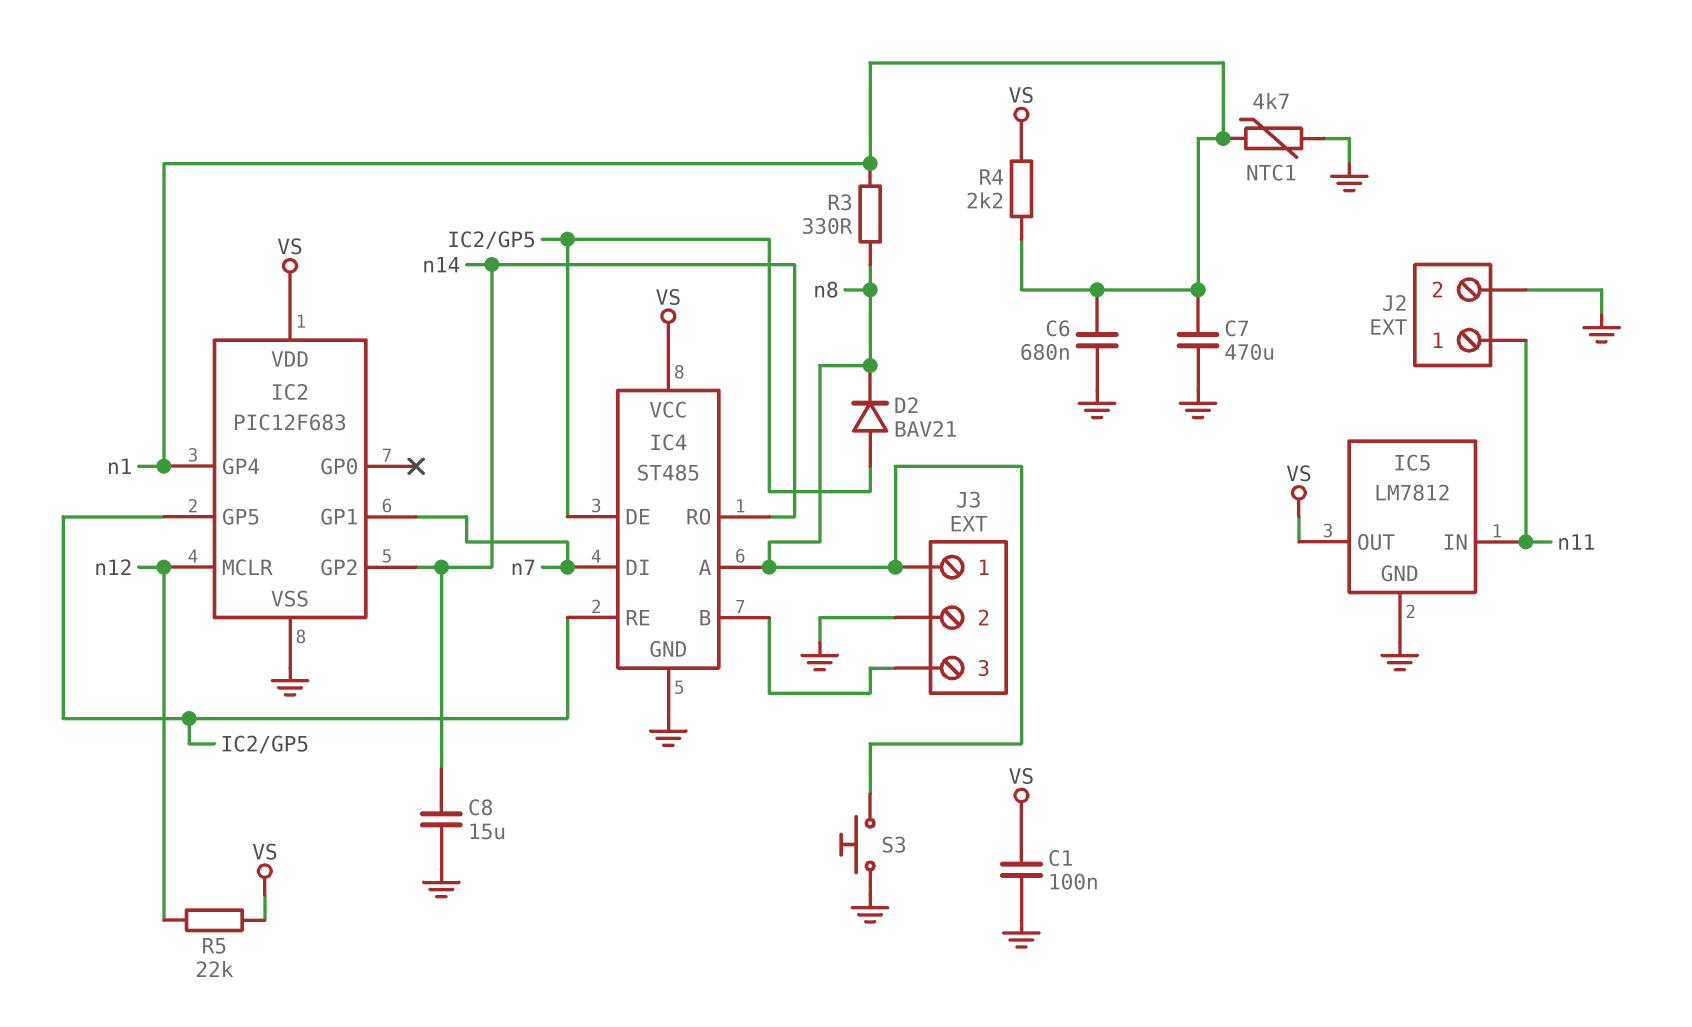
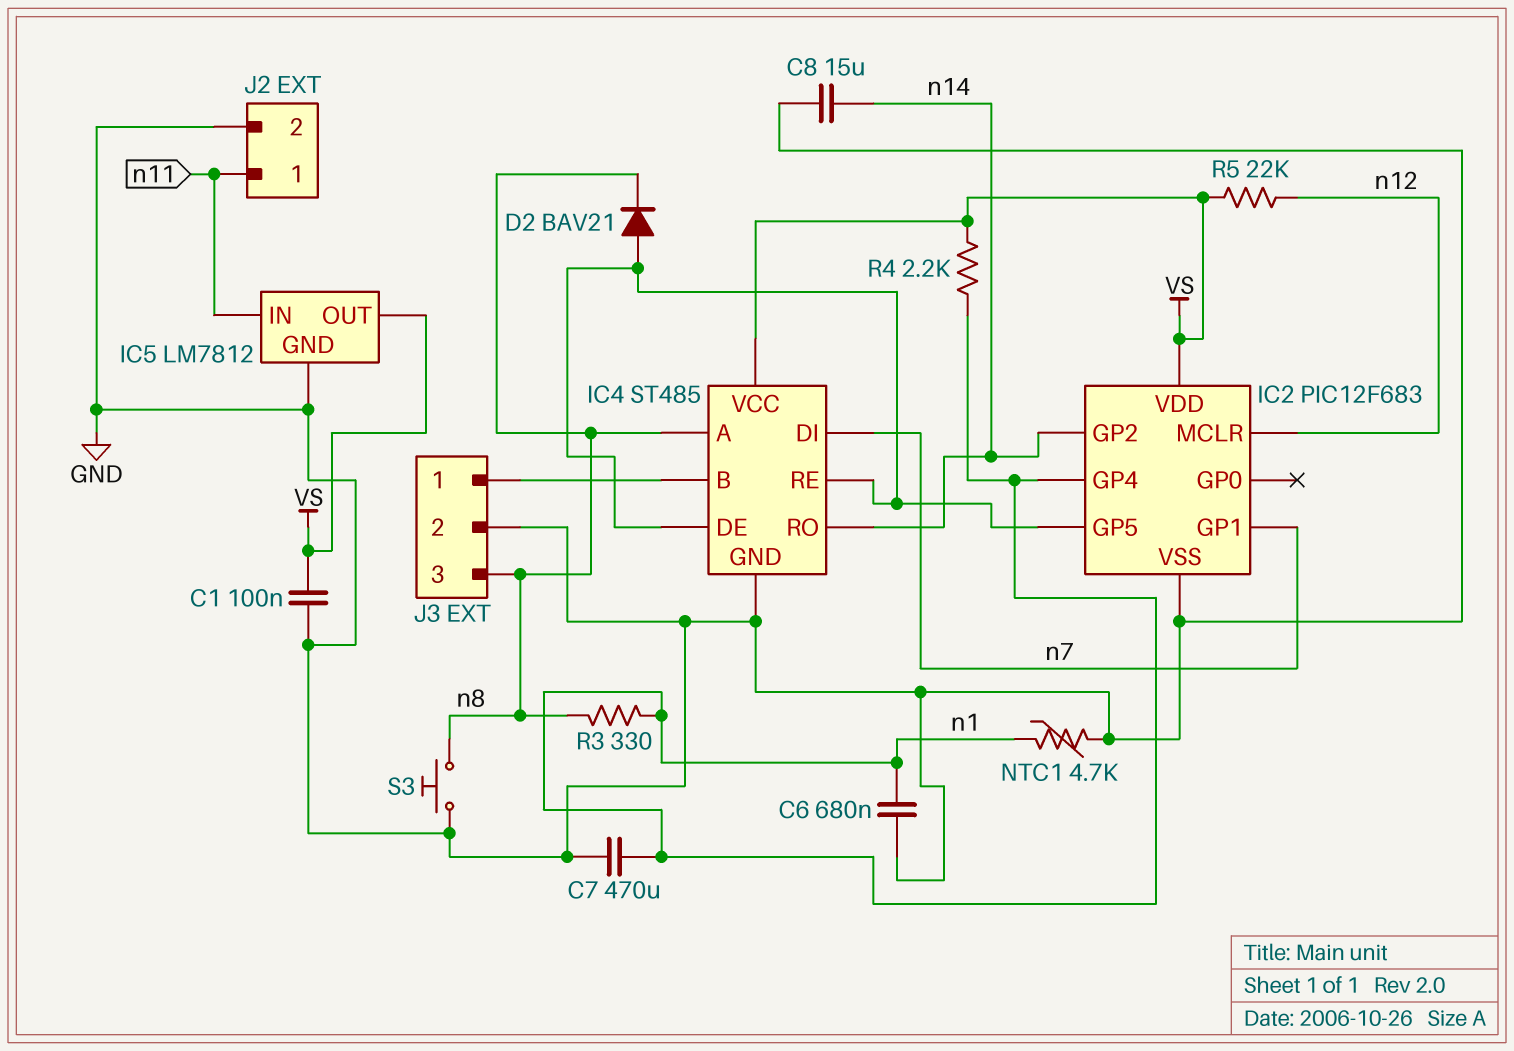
J3 pin 1: n8 -> IC4/B
J3 pin 3: IC4/B -> n8

